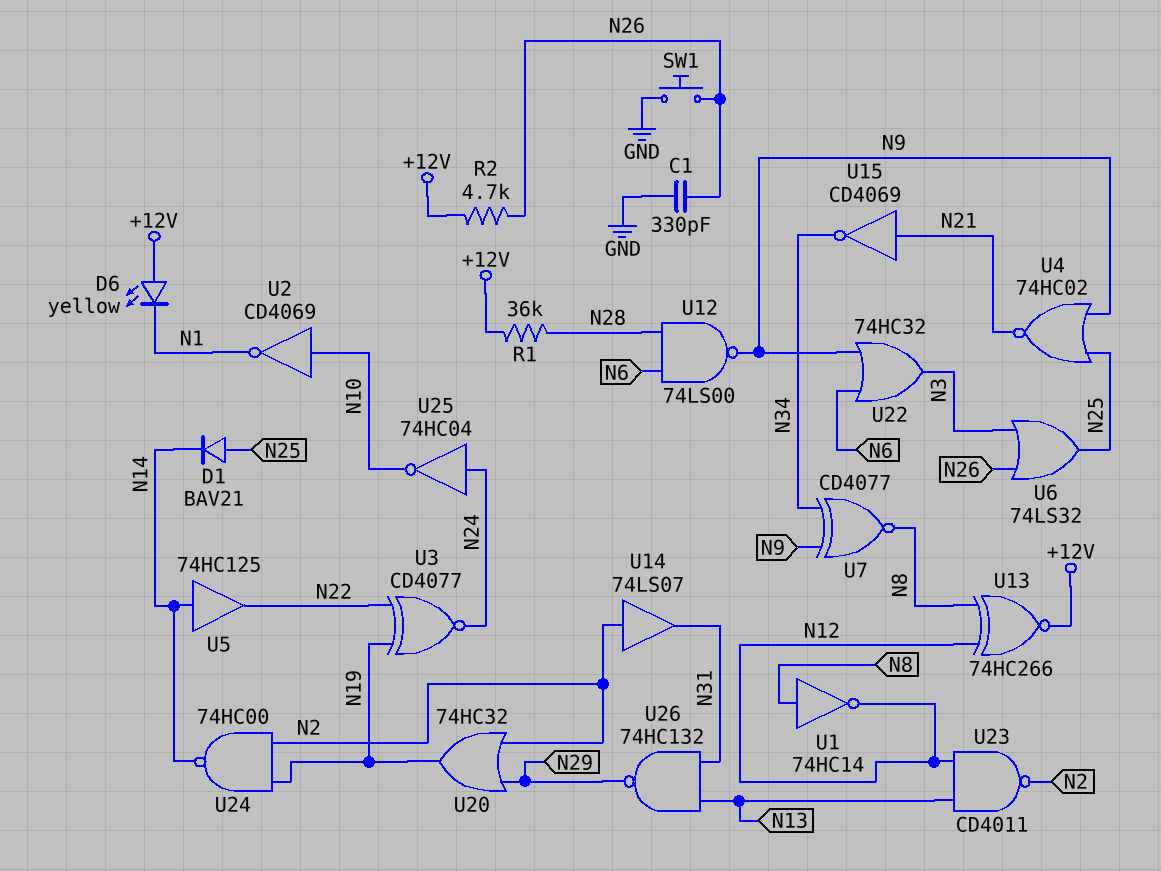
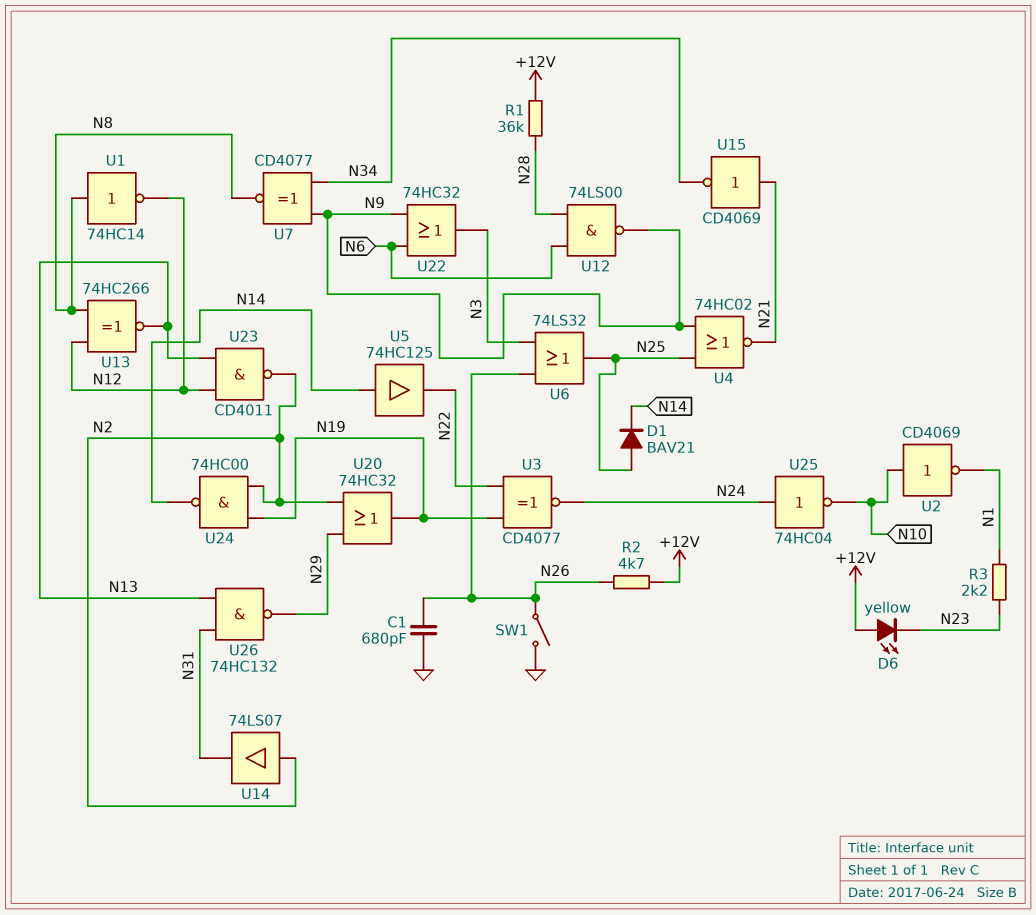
C1: 330pF (GND, N26) -> 680pF (GND, N26)
D6: LED yellow (A +12V, K N1) -> LED yellow (A +12V, K N23)
R3: none -> 2.2k (N1, N23)
SW1: button (GND, N26) -> switch (GND, N26)
U13: XNOR 74HC266 (in N8, in N12, out +12V) -> XNOR 74HC266 (in N8, in N12, out N13)

